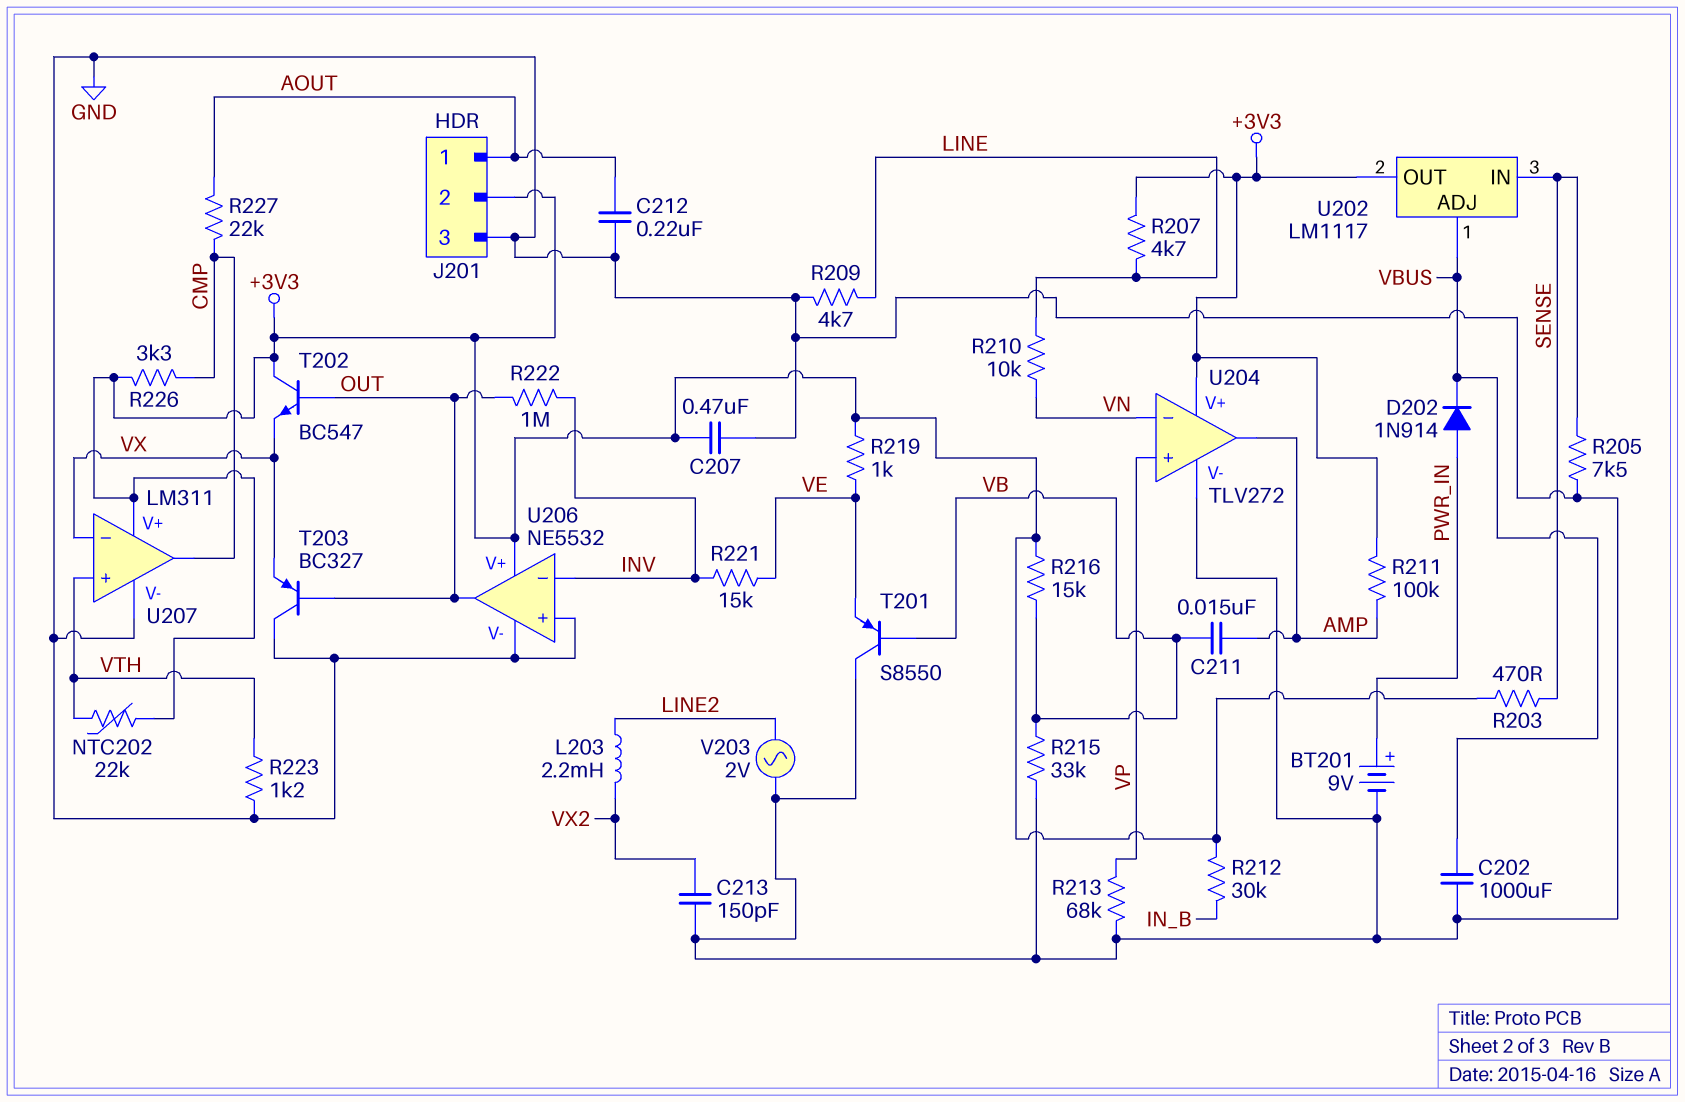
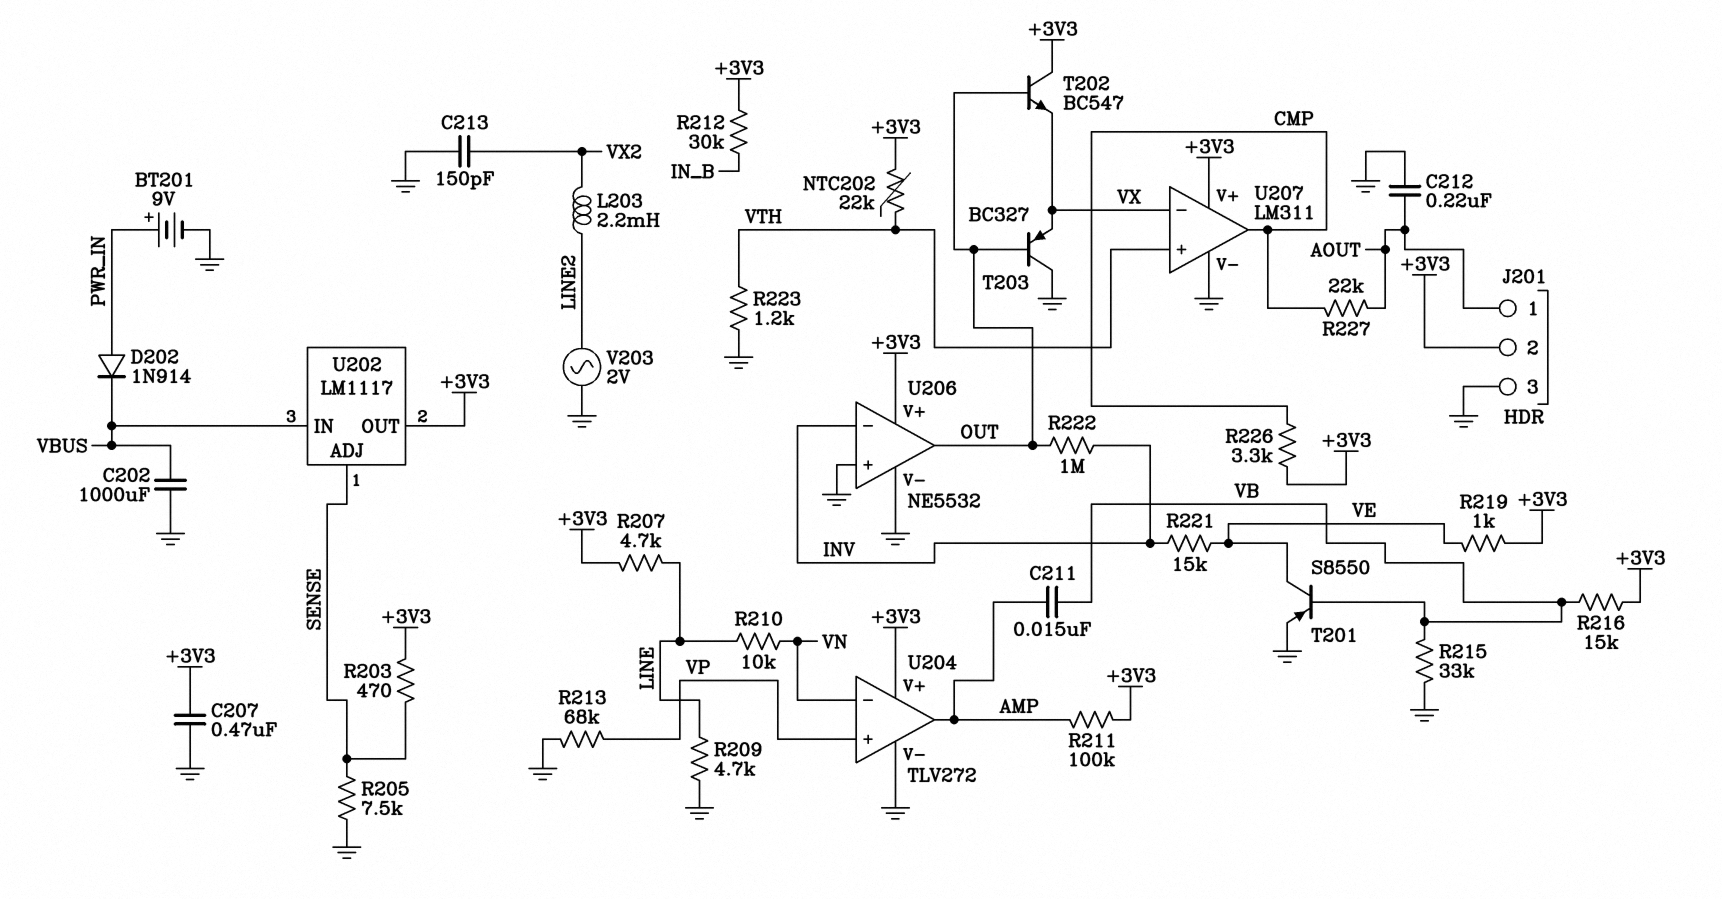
T201: PNP S8550 (B VB, C GND, E VE) -> PNP S8550 (B VB, C VE, E GND)
U202 pin ADJ: VBUS -> SENSE
U202 pin IN: SENSE -> VBUS

